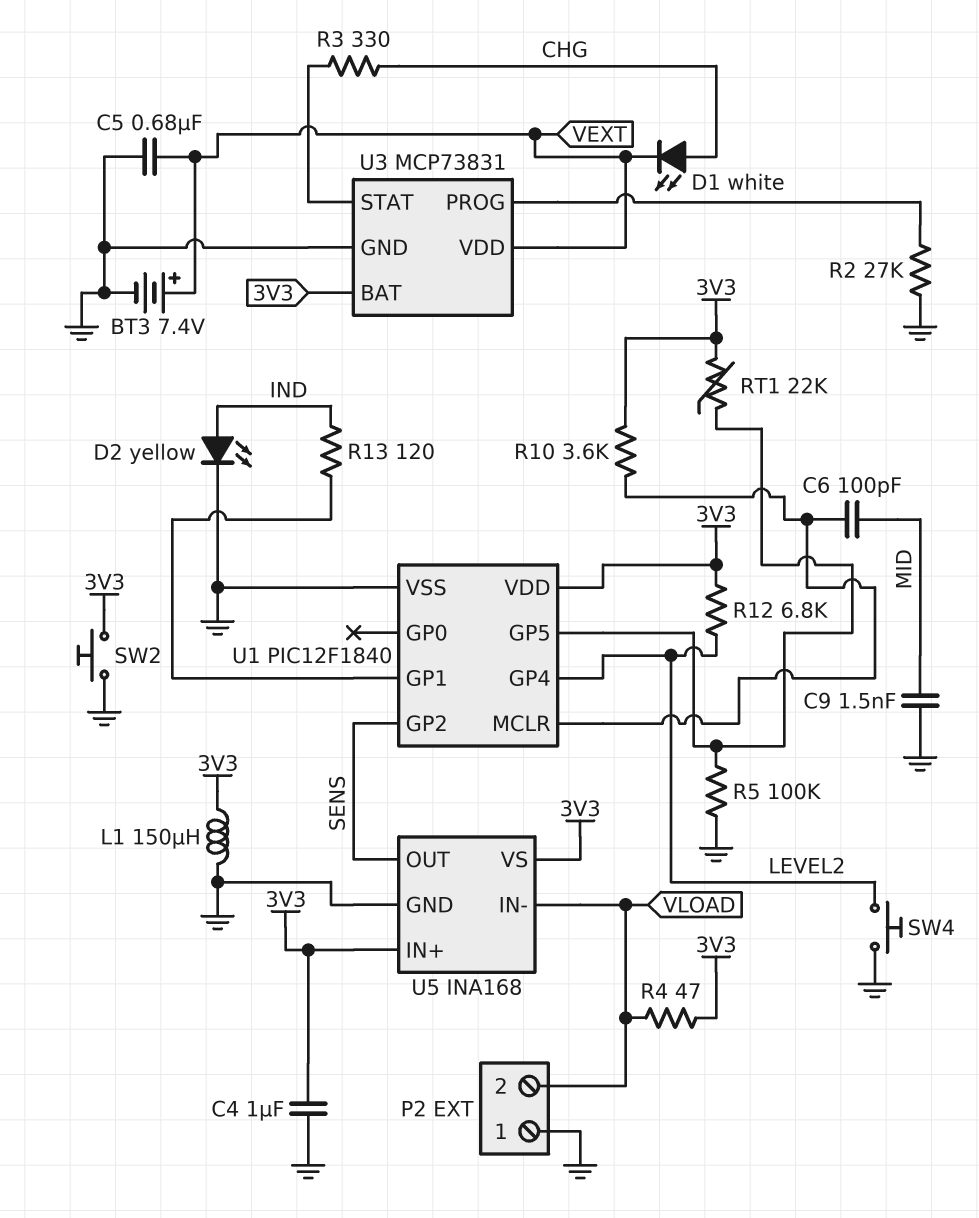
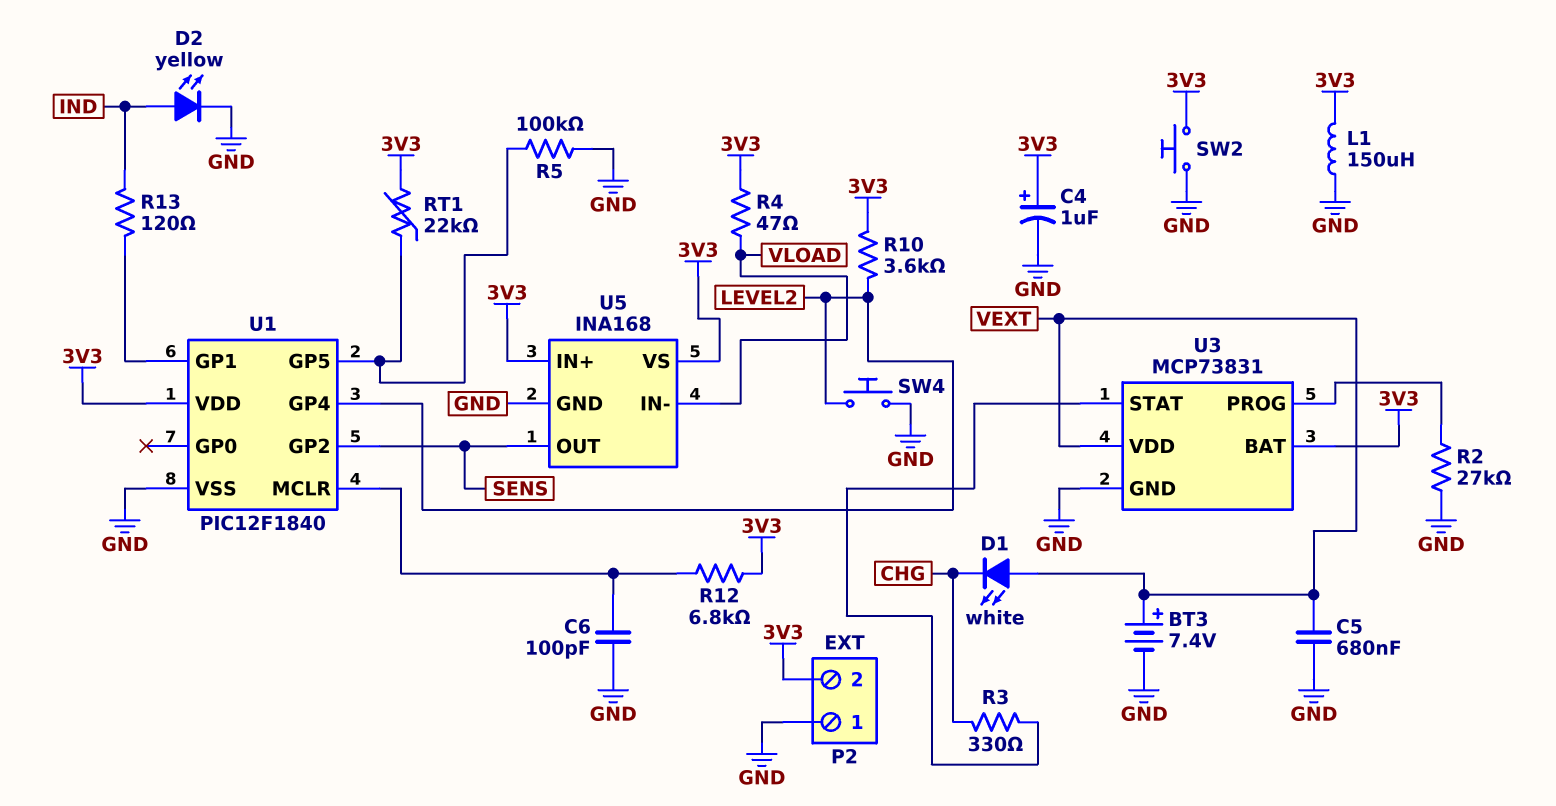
C4: 1uF (3V3, GND) -> 1uF (plus 3V3, minus GND)
C6: 100pF (MID, U1/MCLR) -> 100pF (GND, U1/MCLR)
C9: 1.5nF (GND, MID) -> none
D1: LED white (A CHG, K VEXT) -> LED white (A VEXT, K CHG)
P2 pin 2: VLOAD -> 3V3
R10: 3.6k (3V3, U1/MCLR) -> 3.6k (3V3, LEVEL2)
R12: 6.8k (3V3, LEVEL2) -> 6.8k (3V3, U1/MCLR)

